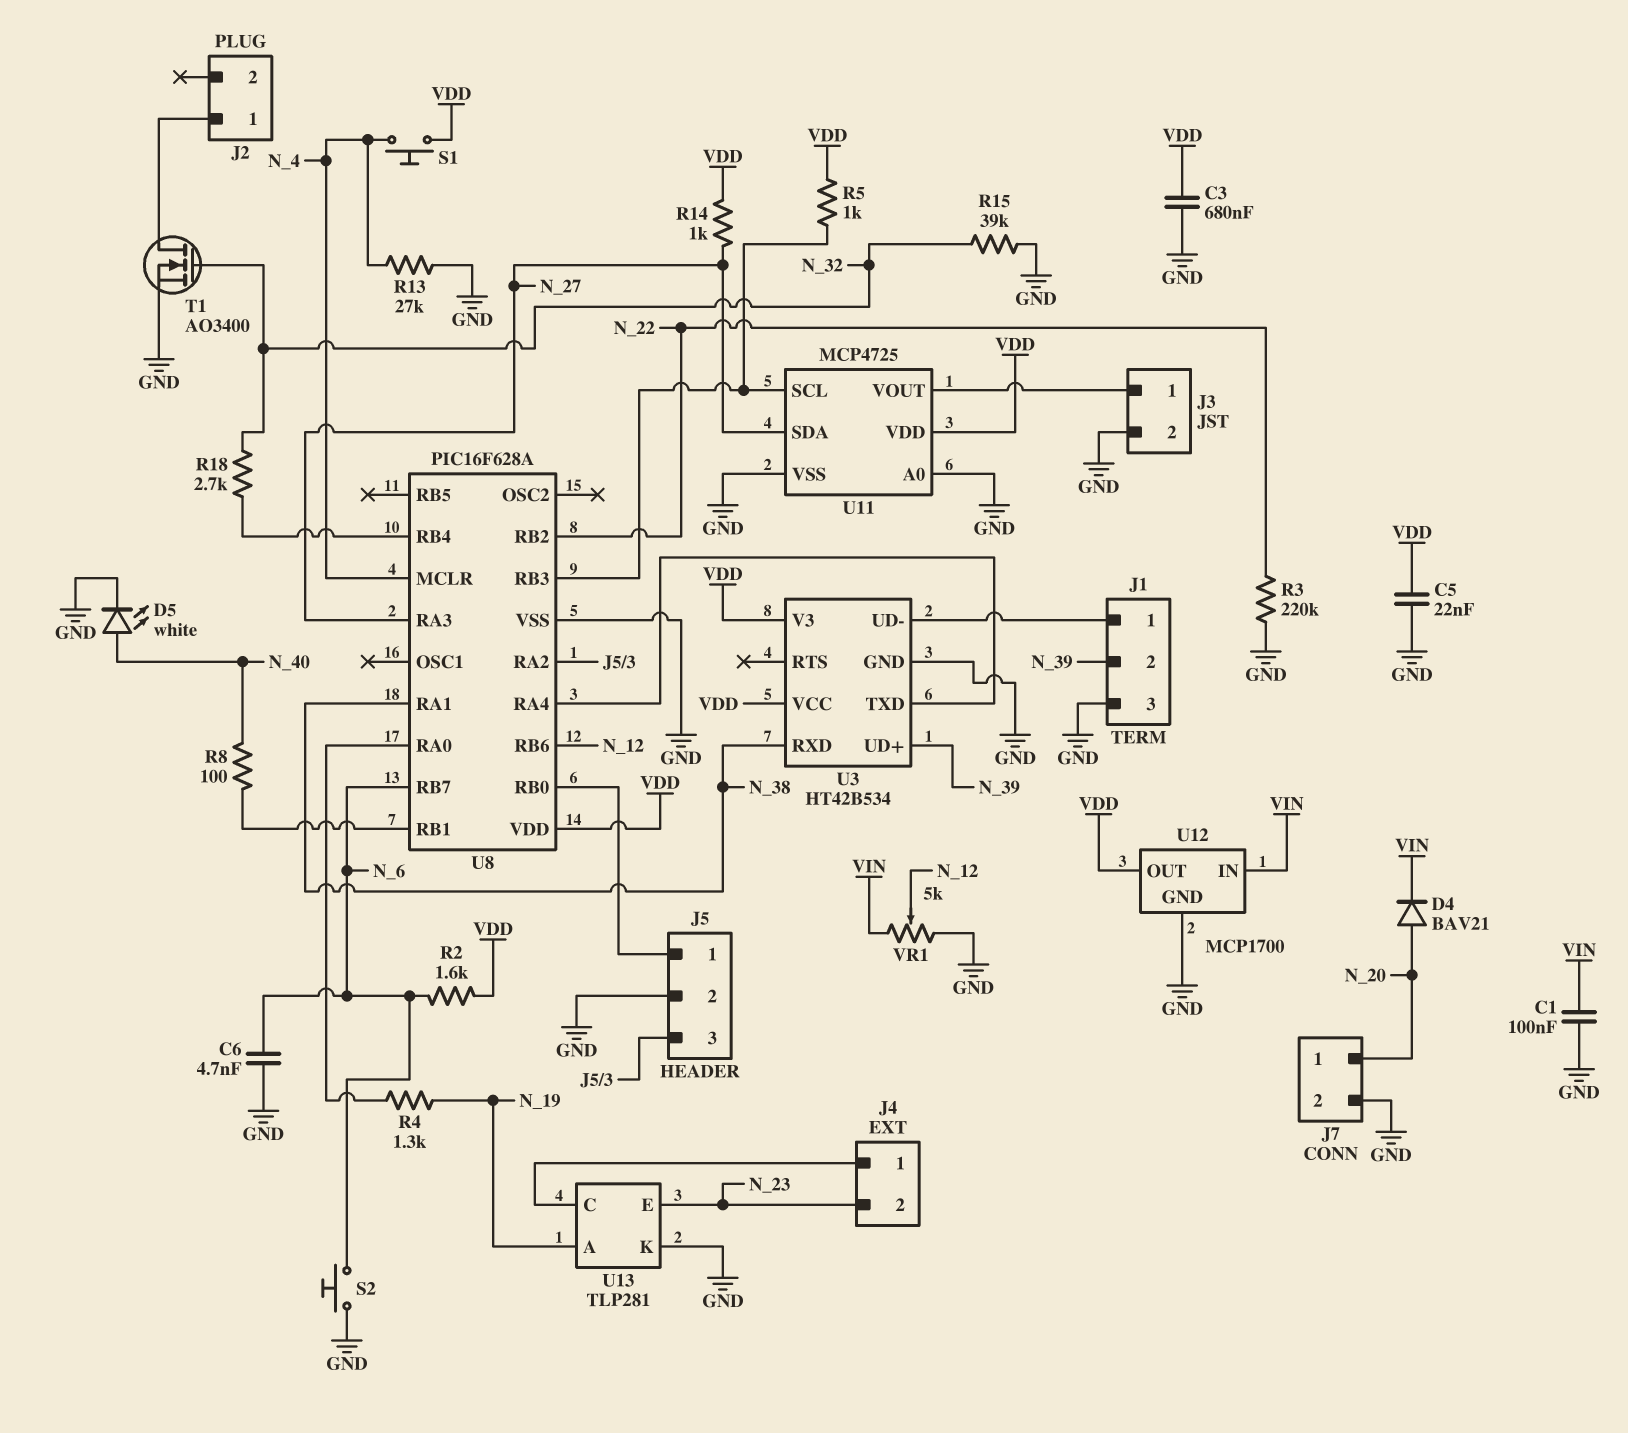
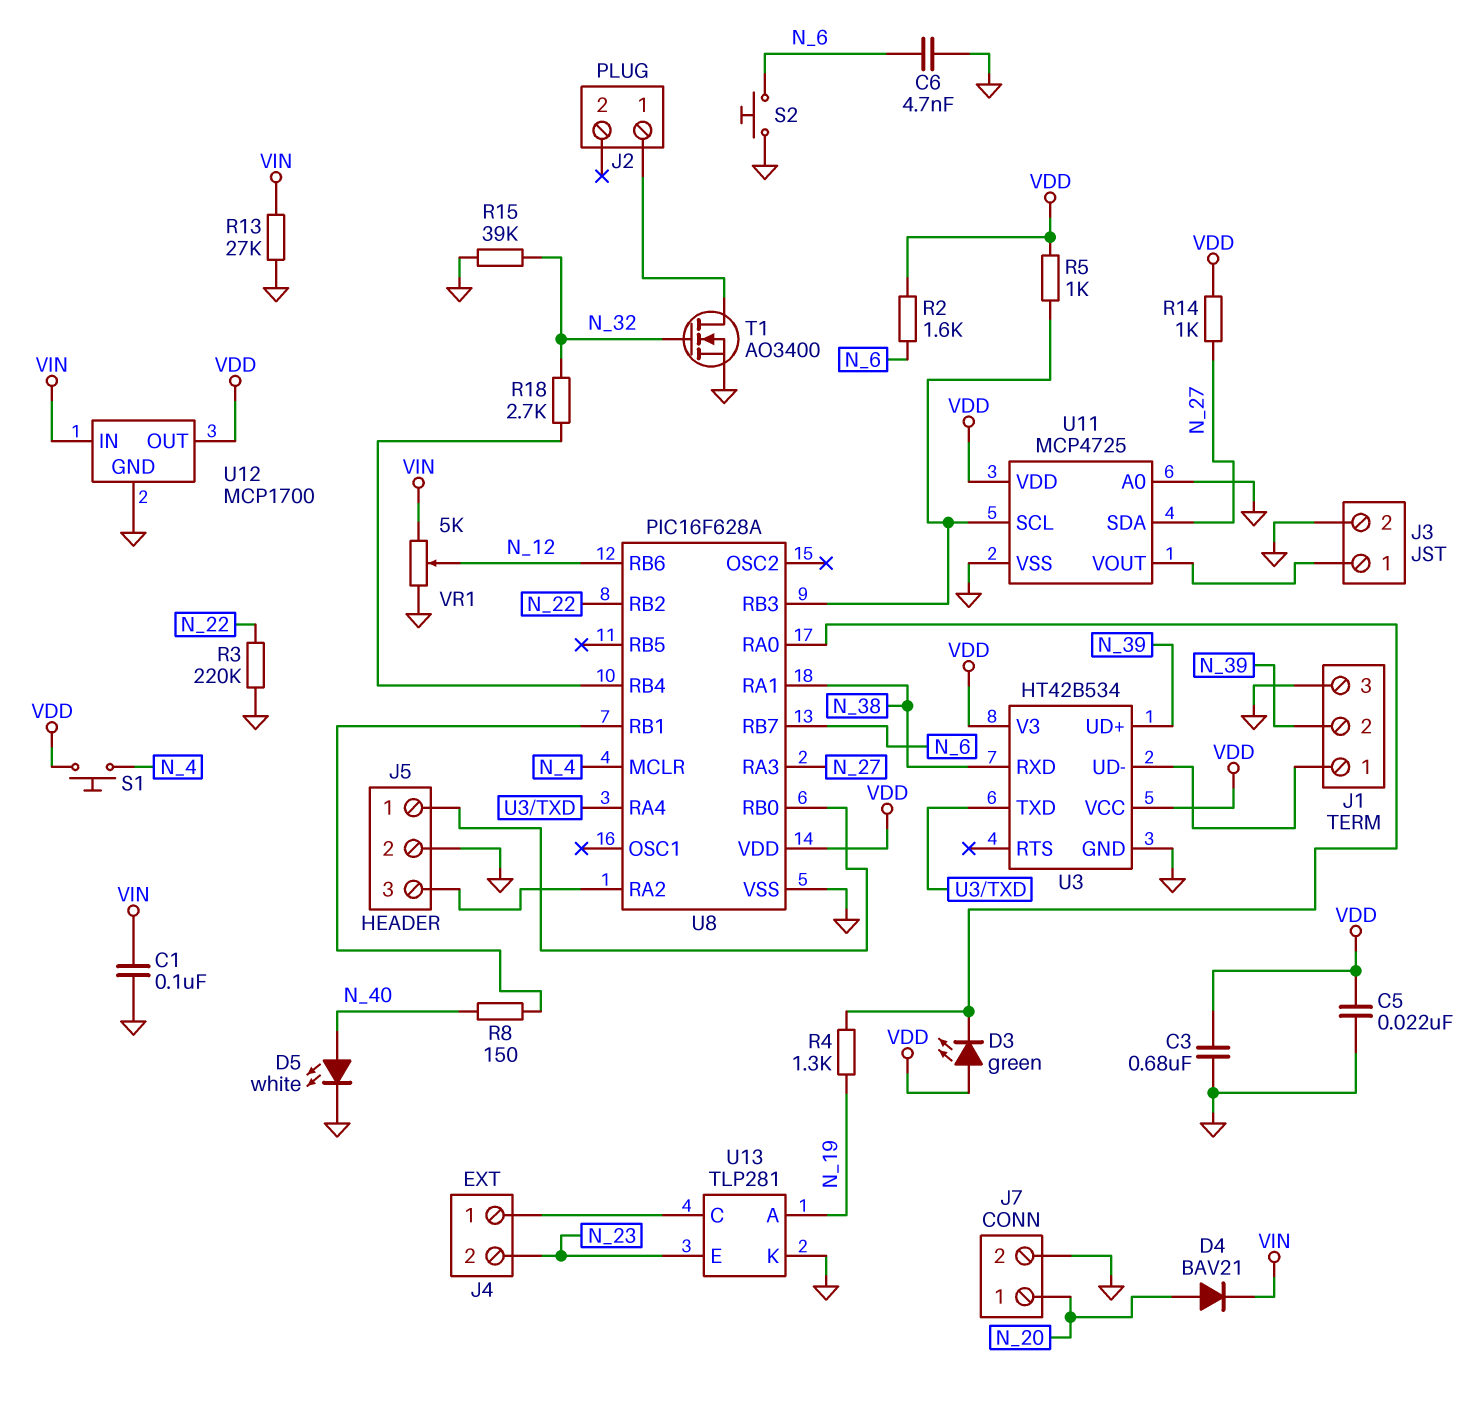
D3: none -> LED green (A VDD, K U8/RA0)
R8: 100 (N_40, U8/RB1) -> 150 (N_40, U8/RB1)
R13: 27k (GND, N_4) -> 27k (GND, VIN)

